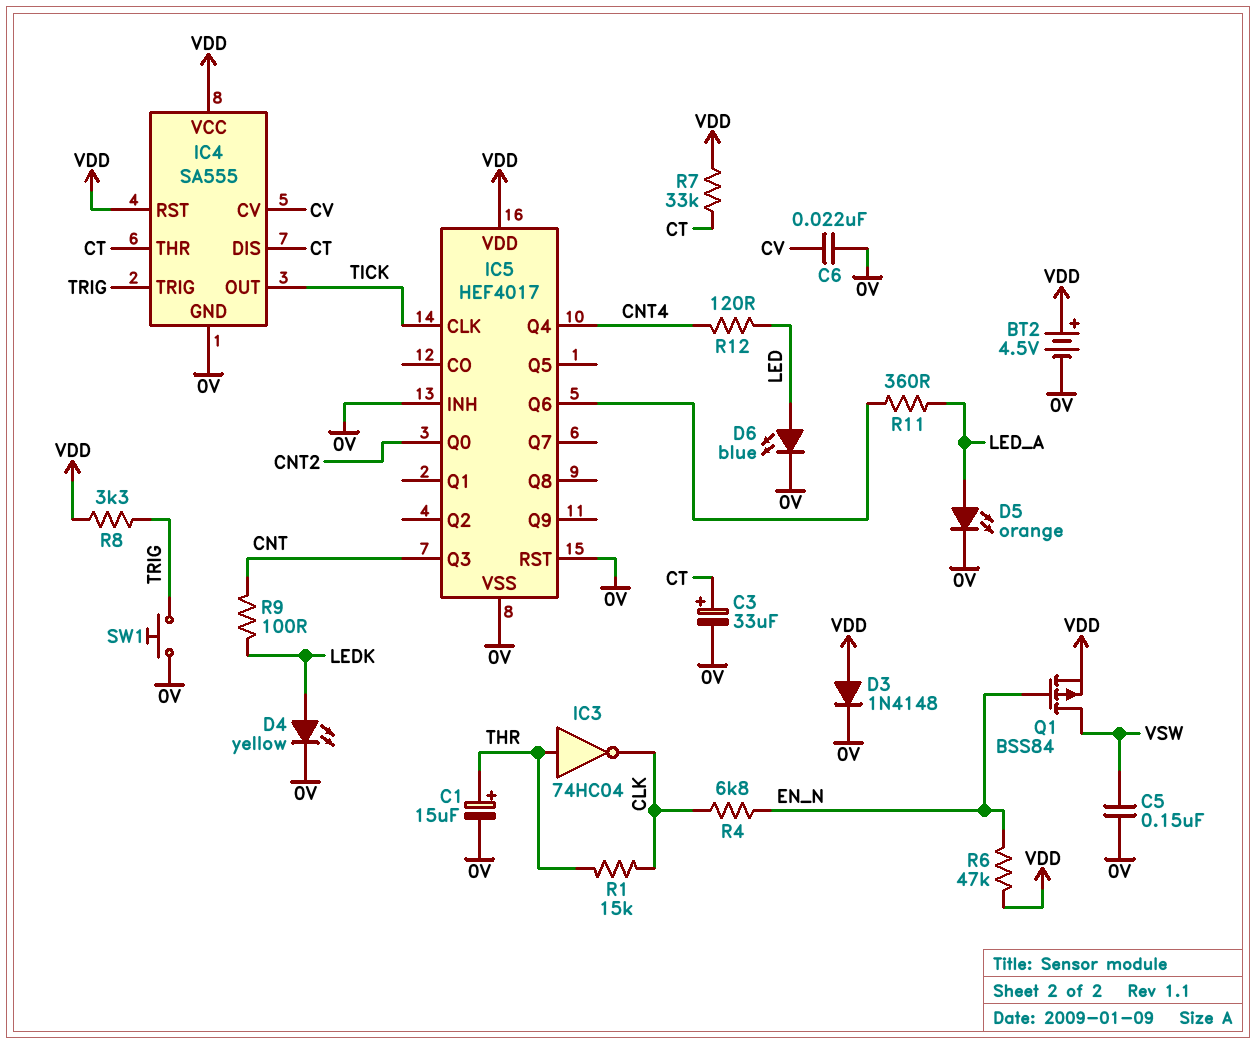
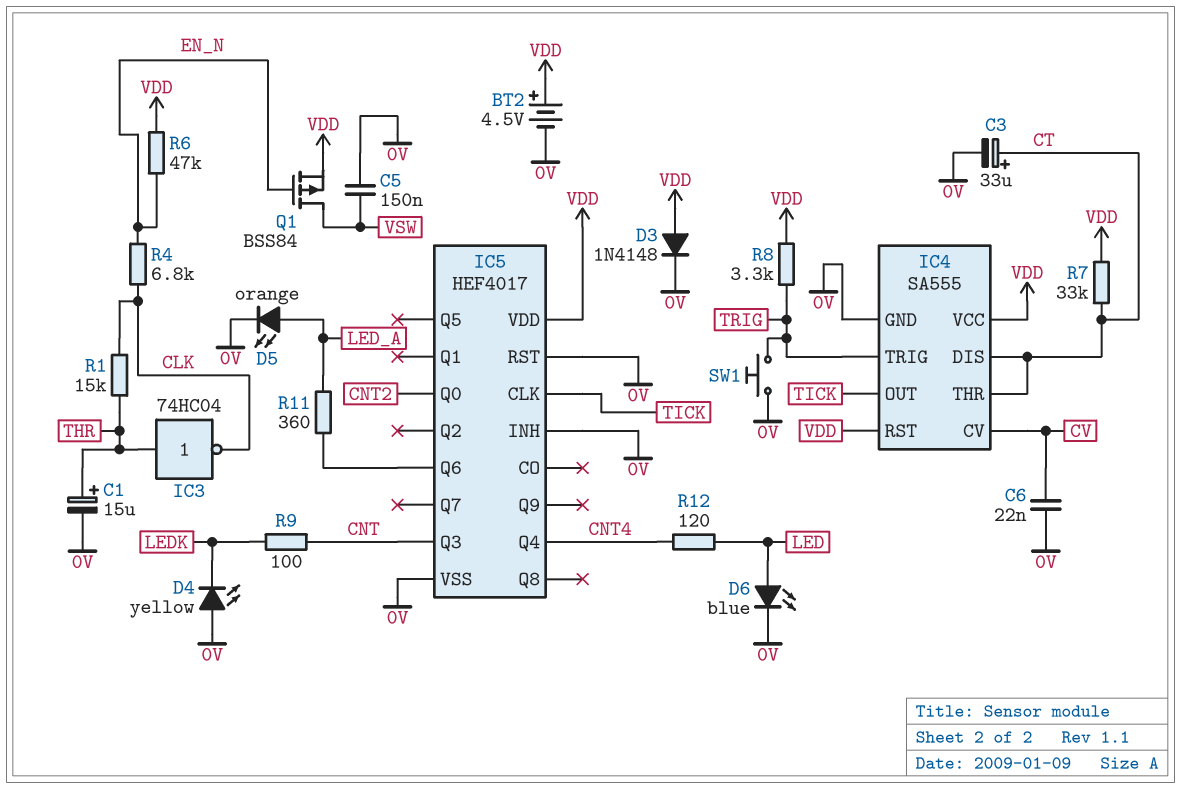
D4: LED yellow (A LEDK, K 0V) -> LED yellow (A 0V, K LEDK)

